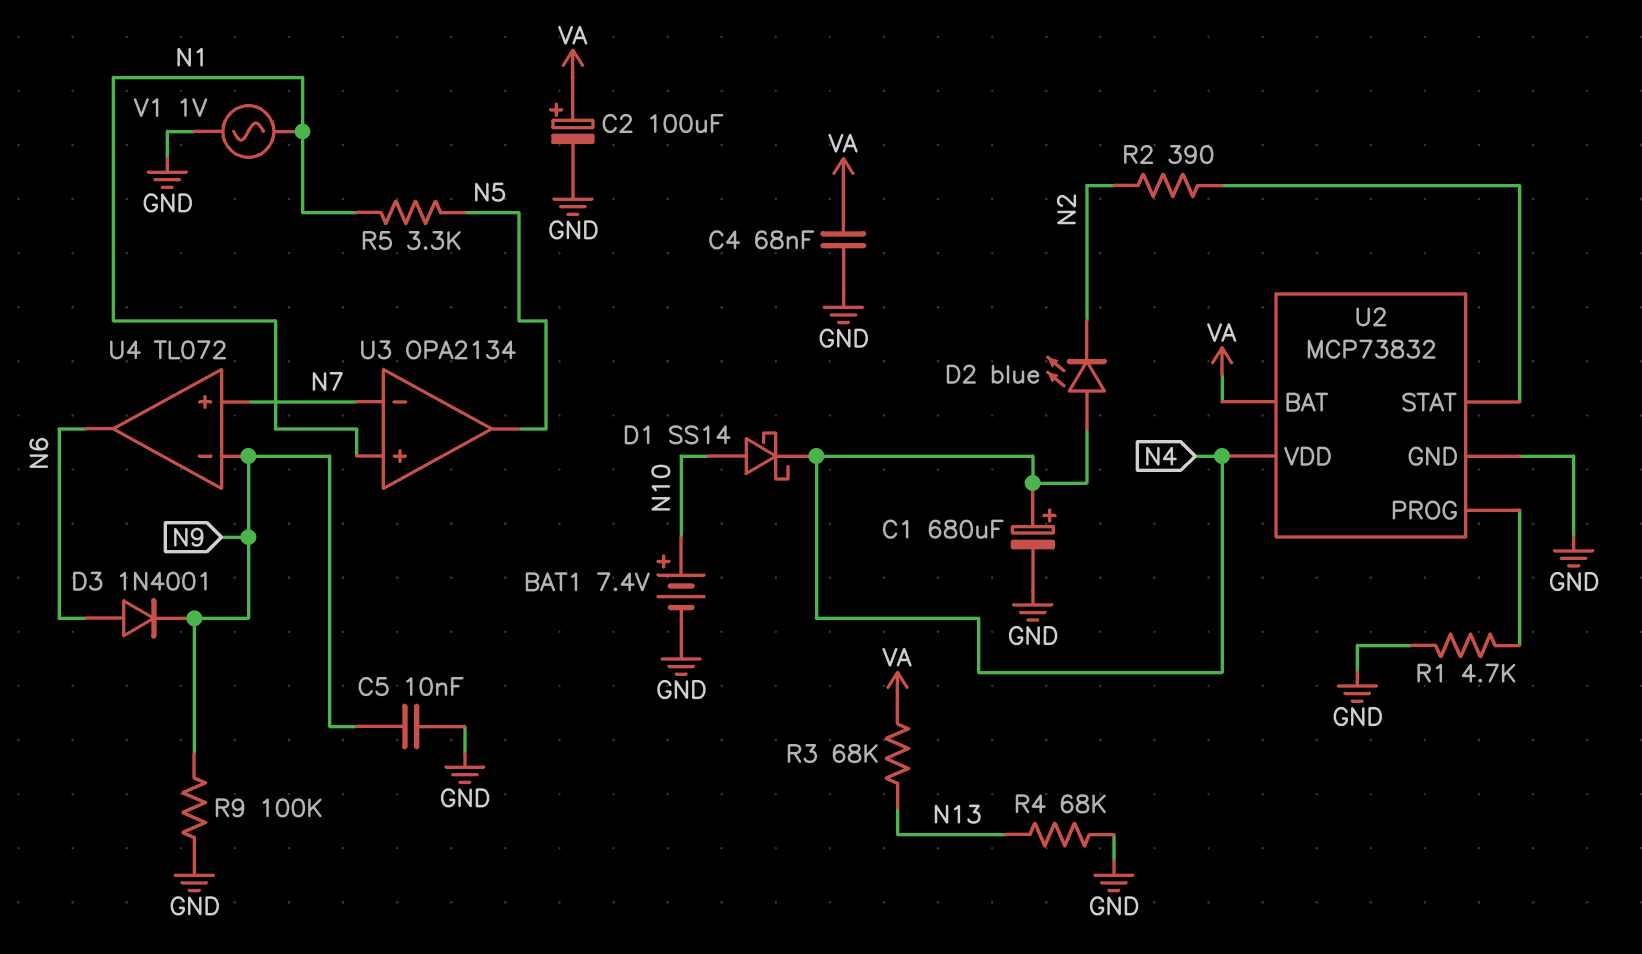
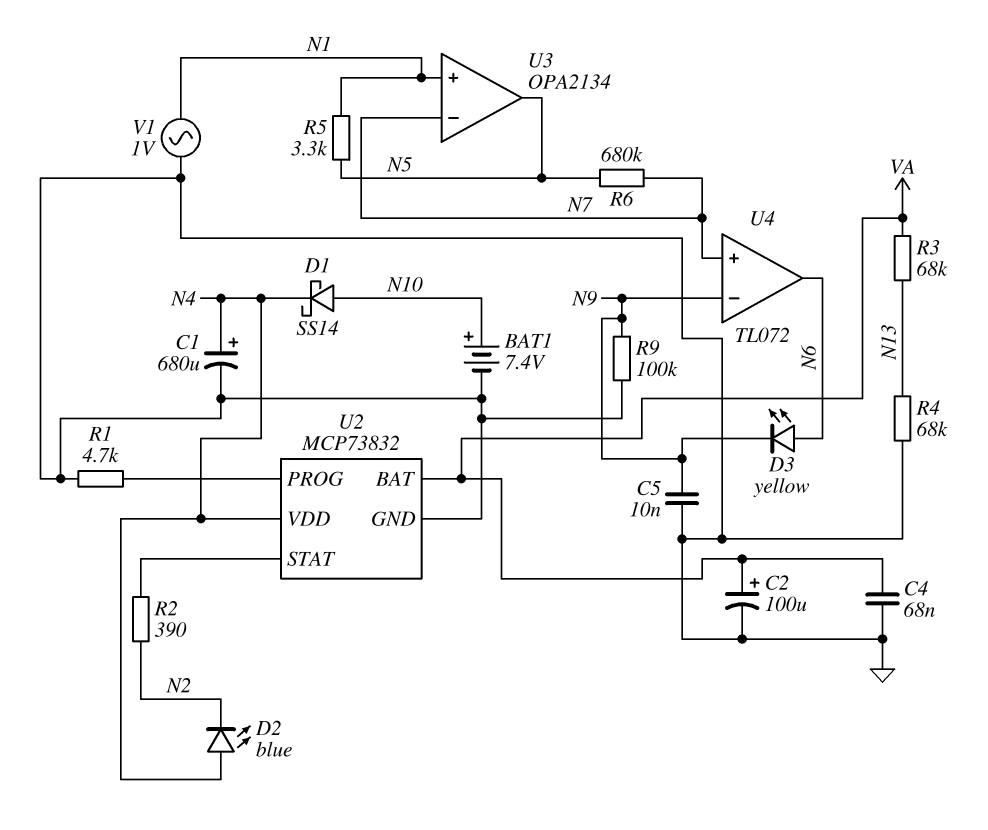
D3: diode 1N4001 (A N6, K N9) -> LED yellow (A N6, K N9)
R6: none -> 680k (N5, N7)

